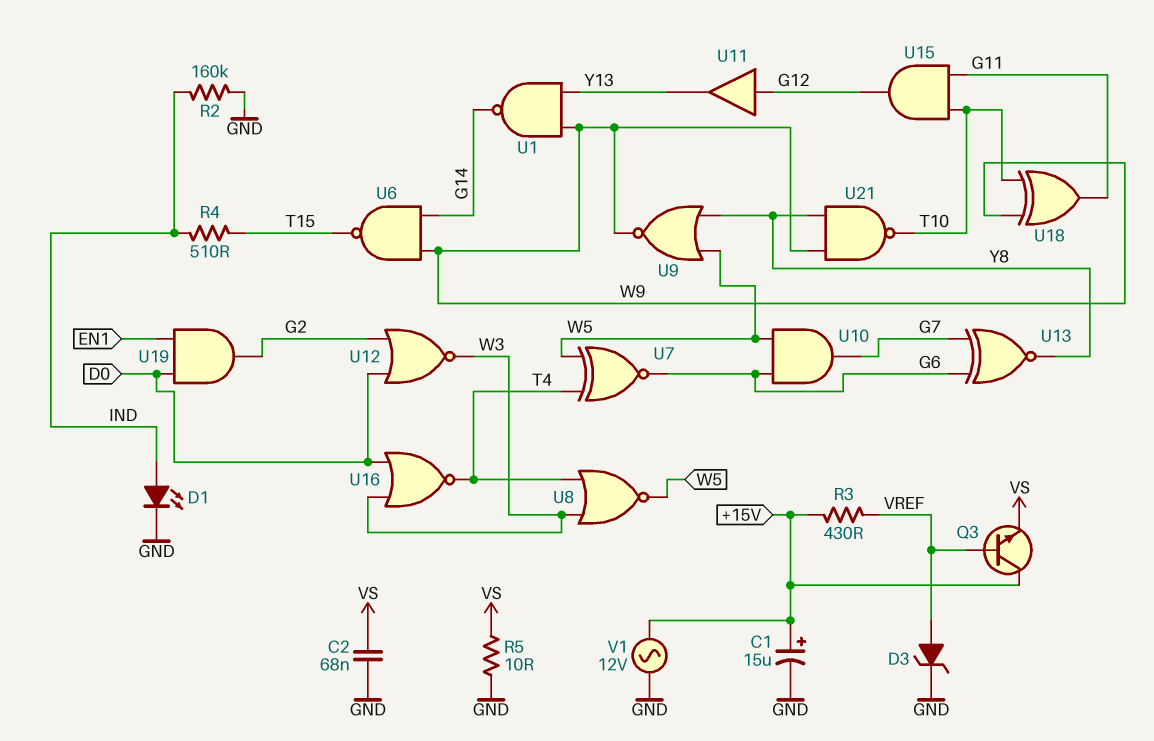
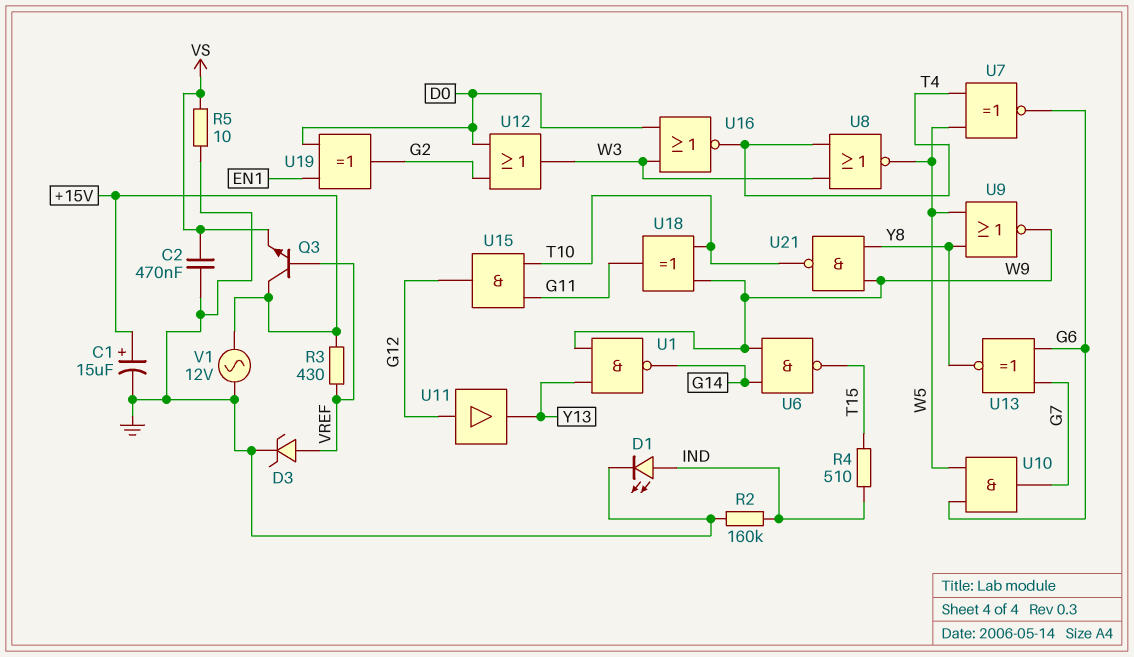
C2: 68nF (GND, VS) -> 470nF (GND, VS)
U12: NOR (in D0, in G2, out W3) -> OR (in D0, in G2, out W3)
U19: AND (in D0, in EN1, out G2) -> XOR (in D0, in EN1, out G2)

